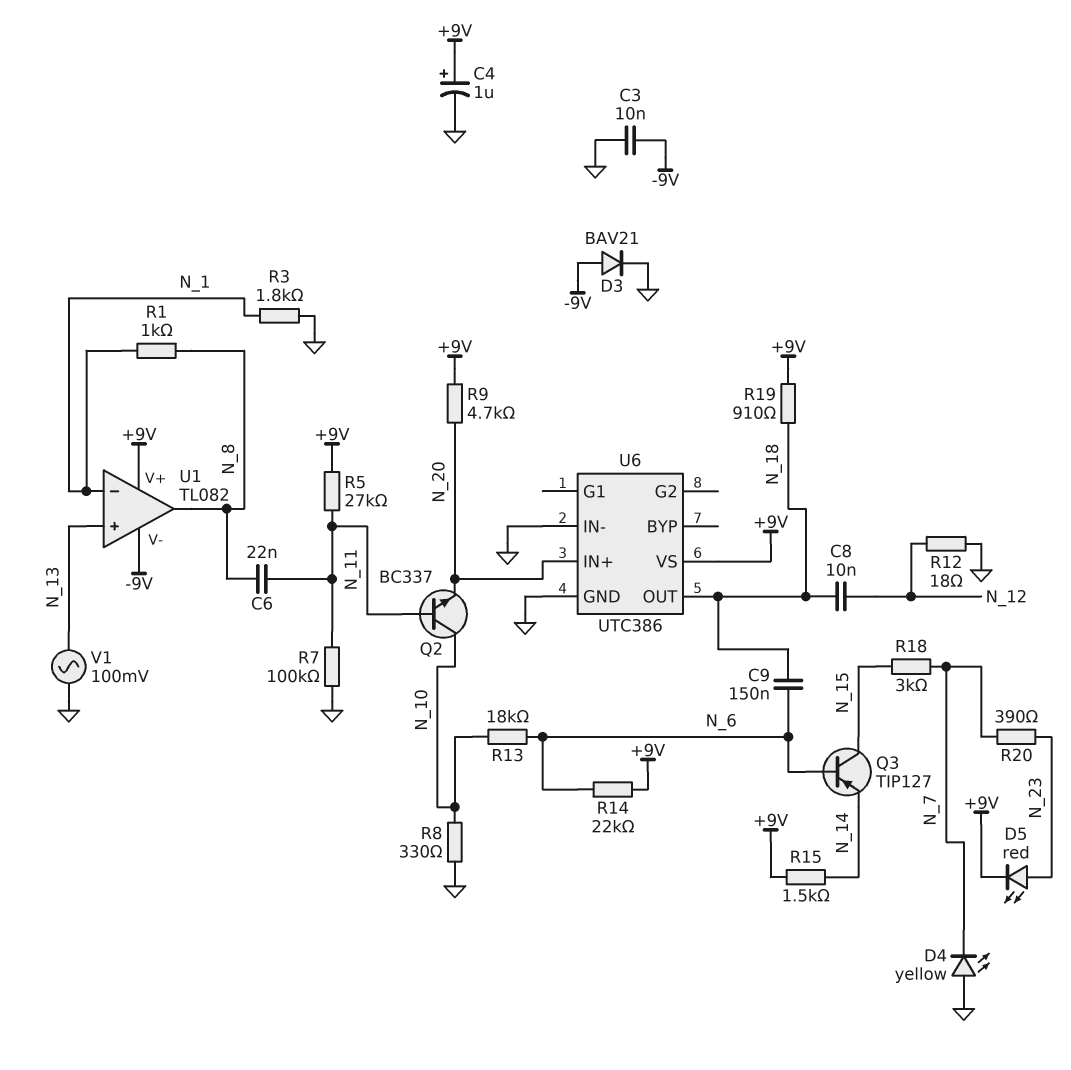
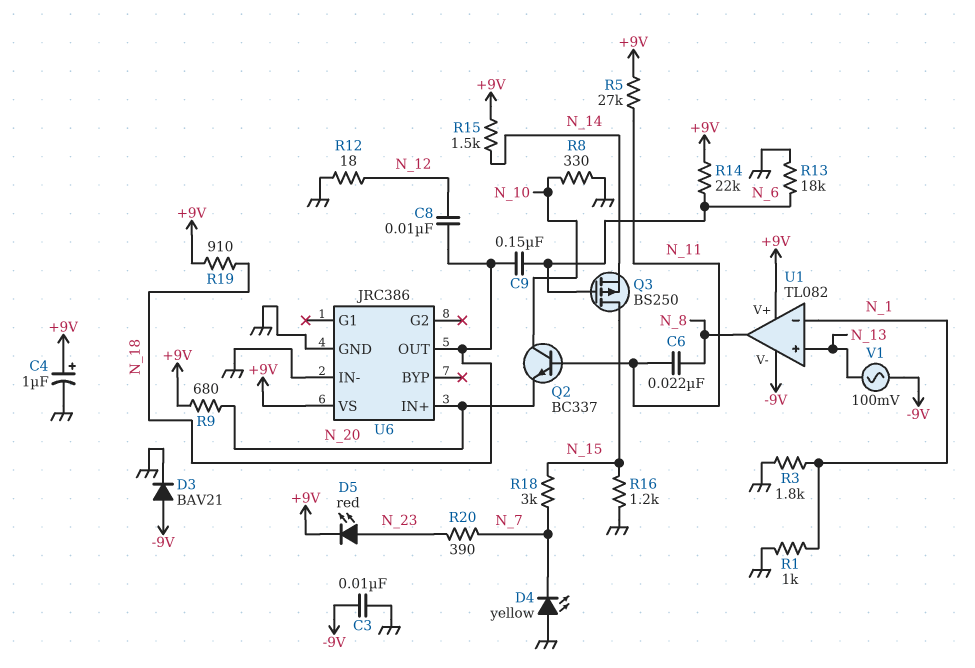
Q3: PNP TIP127 (B N_6, C N_15, E N_14) -> PMOS BS250 (G N_6, D N_15, S N_14)
R1: 1k (N_1, N_8) -> 1k (GND, N_1)
R7: 100k (GND, N_11) -> none
R9: 4.7k (+9V, N_20) -> 680 (+9V, N_20)
R13: 18k (N_6, N_10) -> 18k (GND, N_6)
R16: none -> 1.2k (GND, N_15)
U6: UTC386 -> JRC386
V1: AC 100mV (GND, N_13) -> AC 100mV (-9V, N_13)

